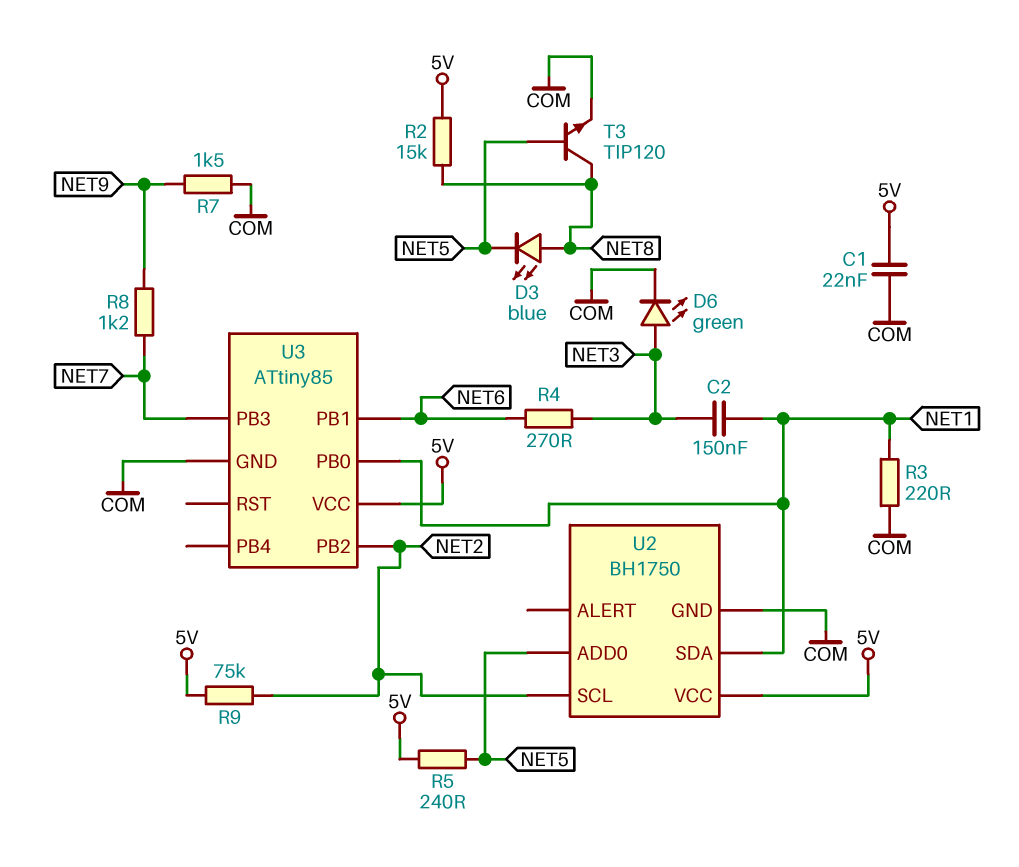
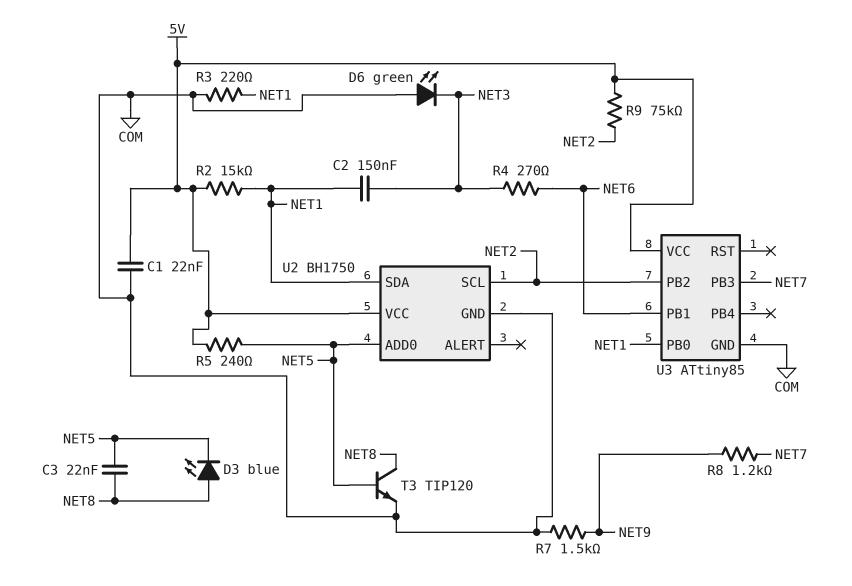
C3: none -> 22nF (NET5, NET8)
D6: LED green (A NET3, K COM) -> LED green (A COM, K NET3)
R2: 15k (5V, NET8) -> 15k (5V, NET1)

